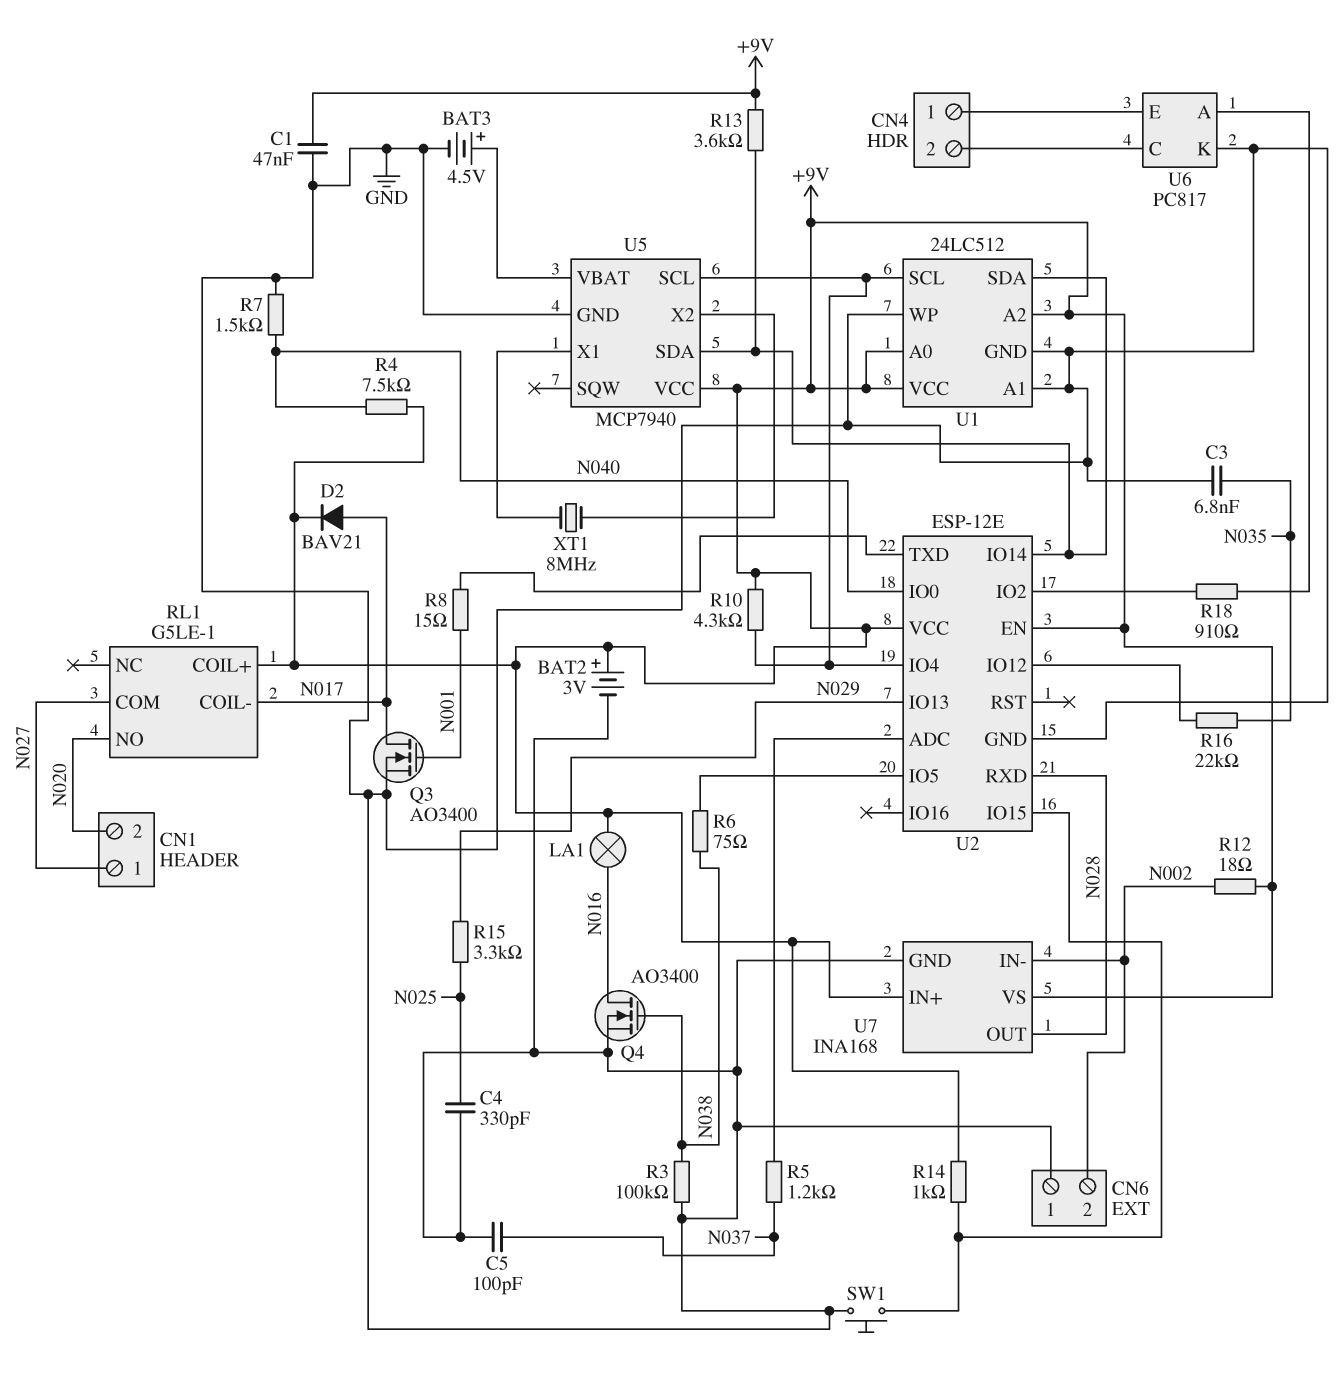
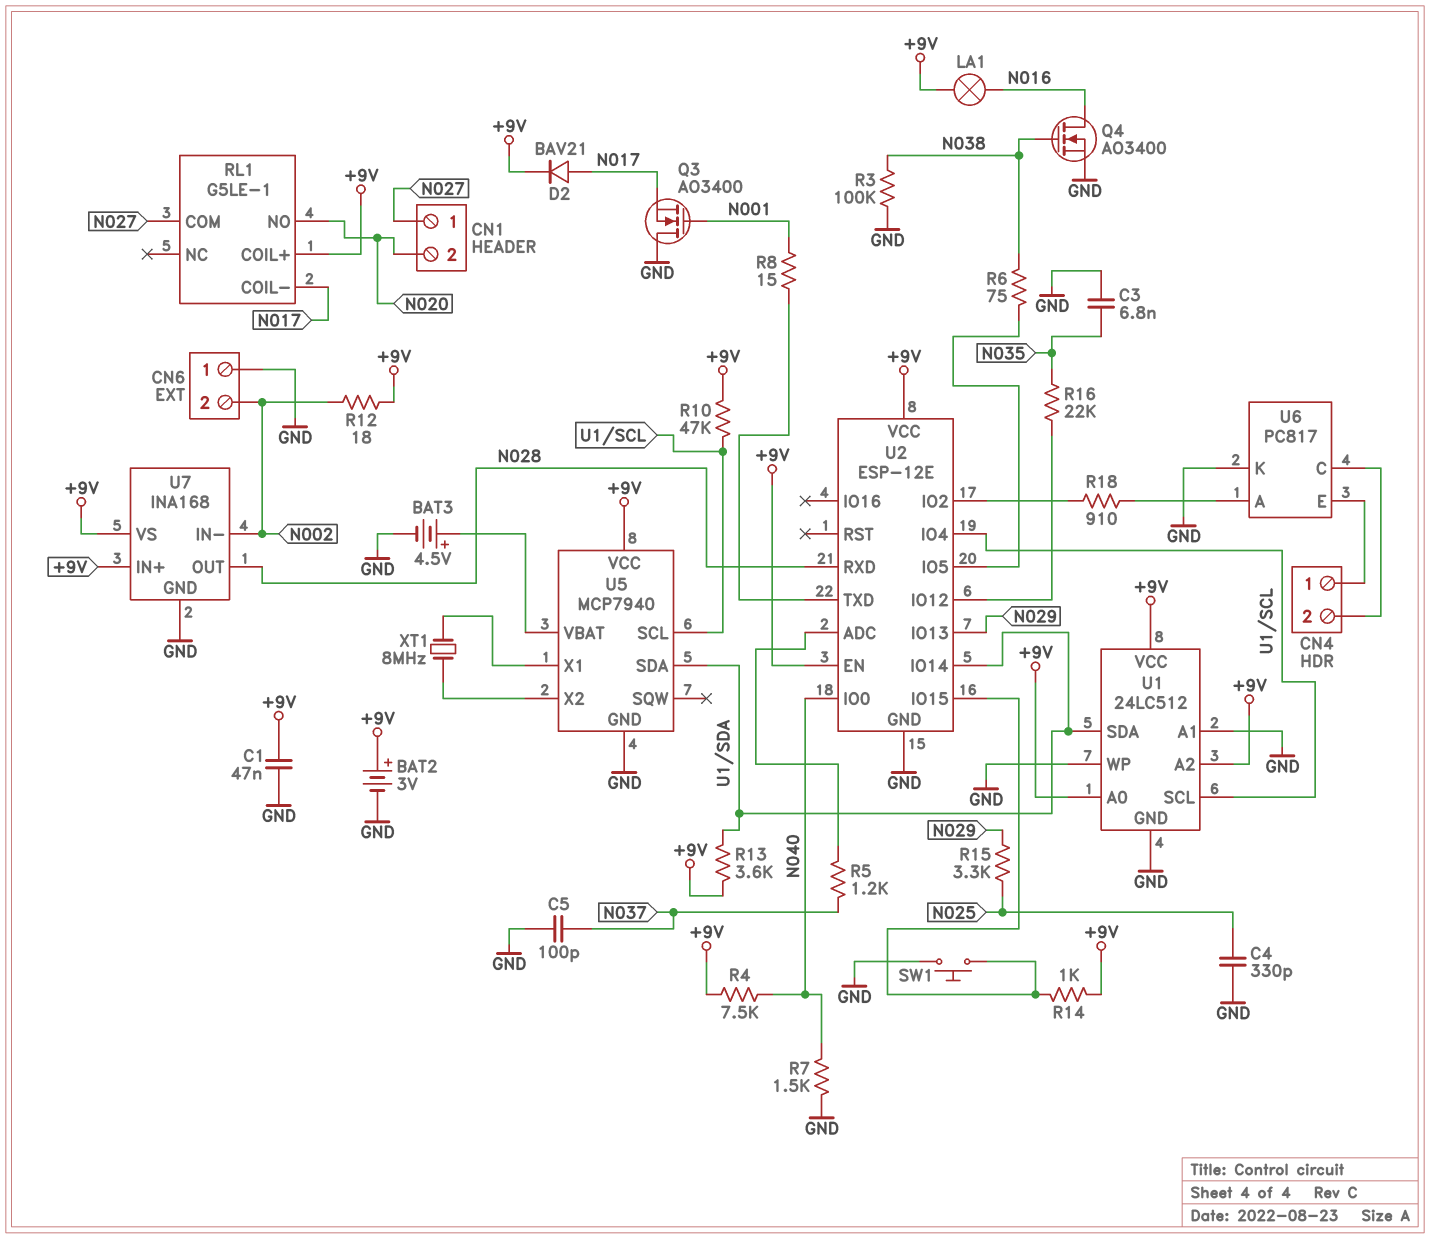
Q3: NMOS AO3400 (G N001, D N017, S GND) -> NMOS AO3400 (G N001, D GND, S N017)
R10: 4.3k (+9V, U1/SCL) -> 47k (+9V, U1/SCL)

